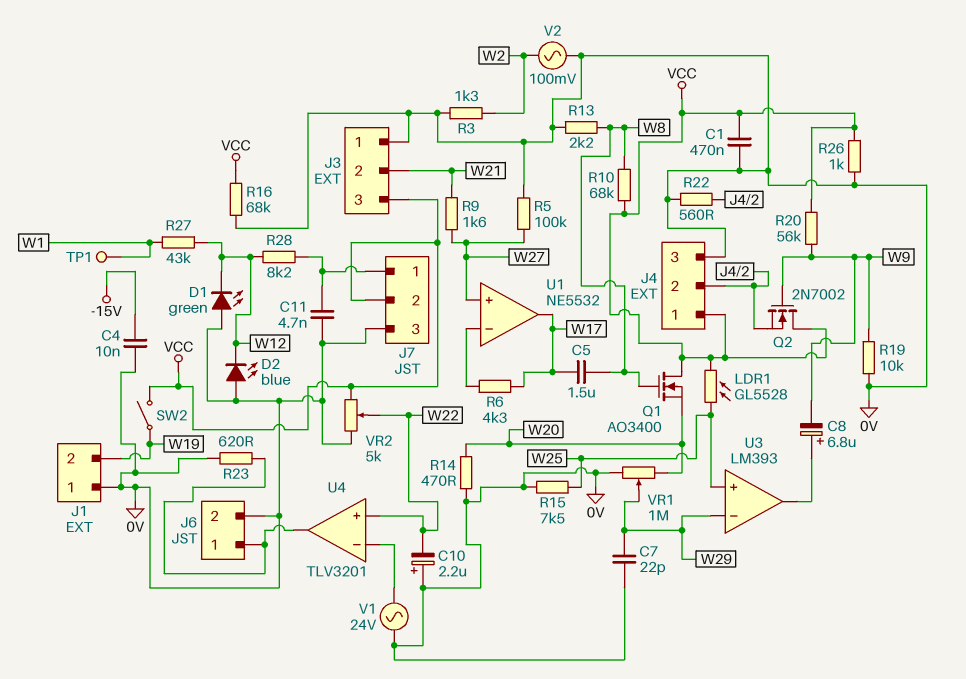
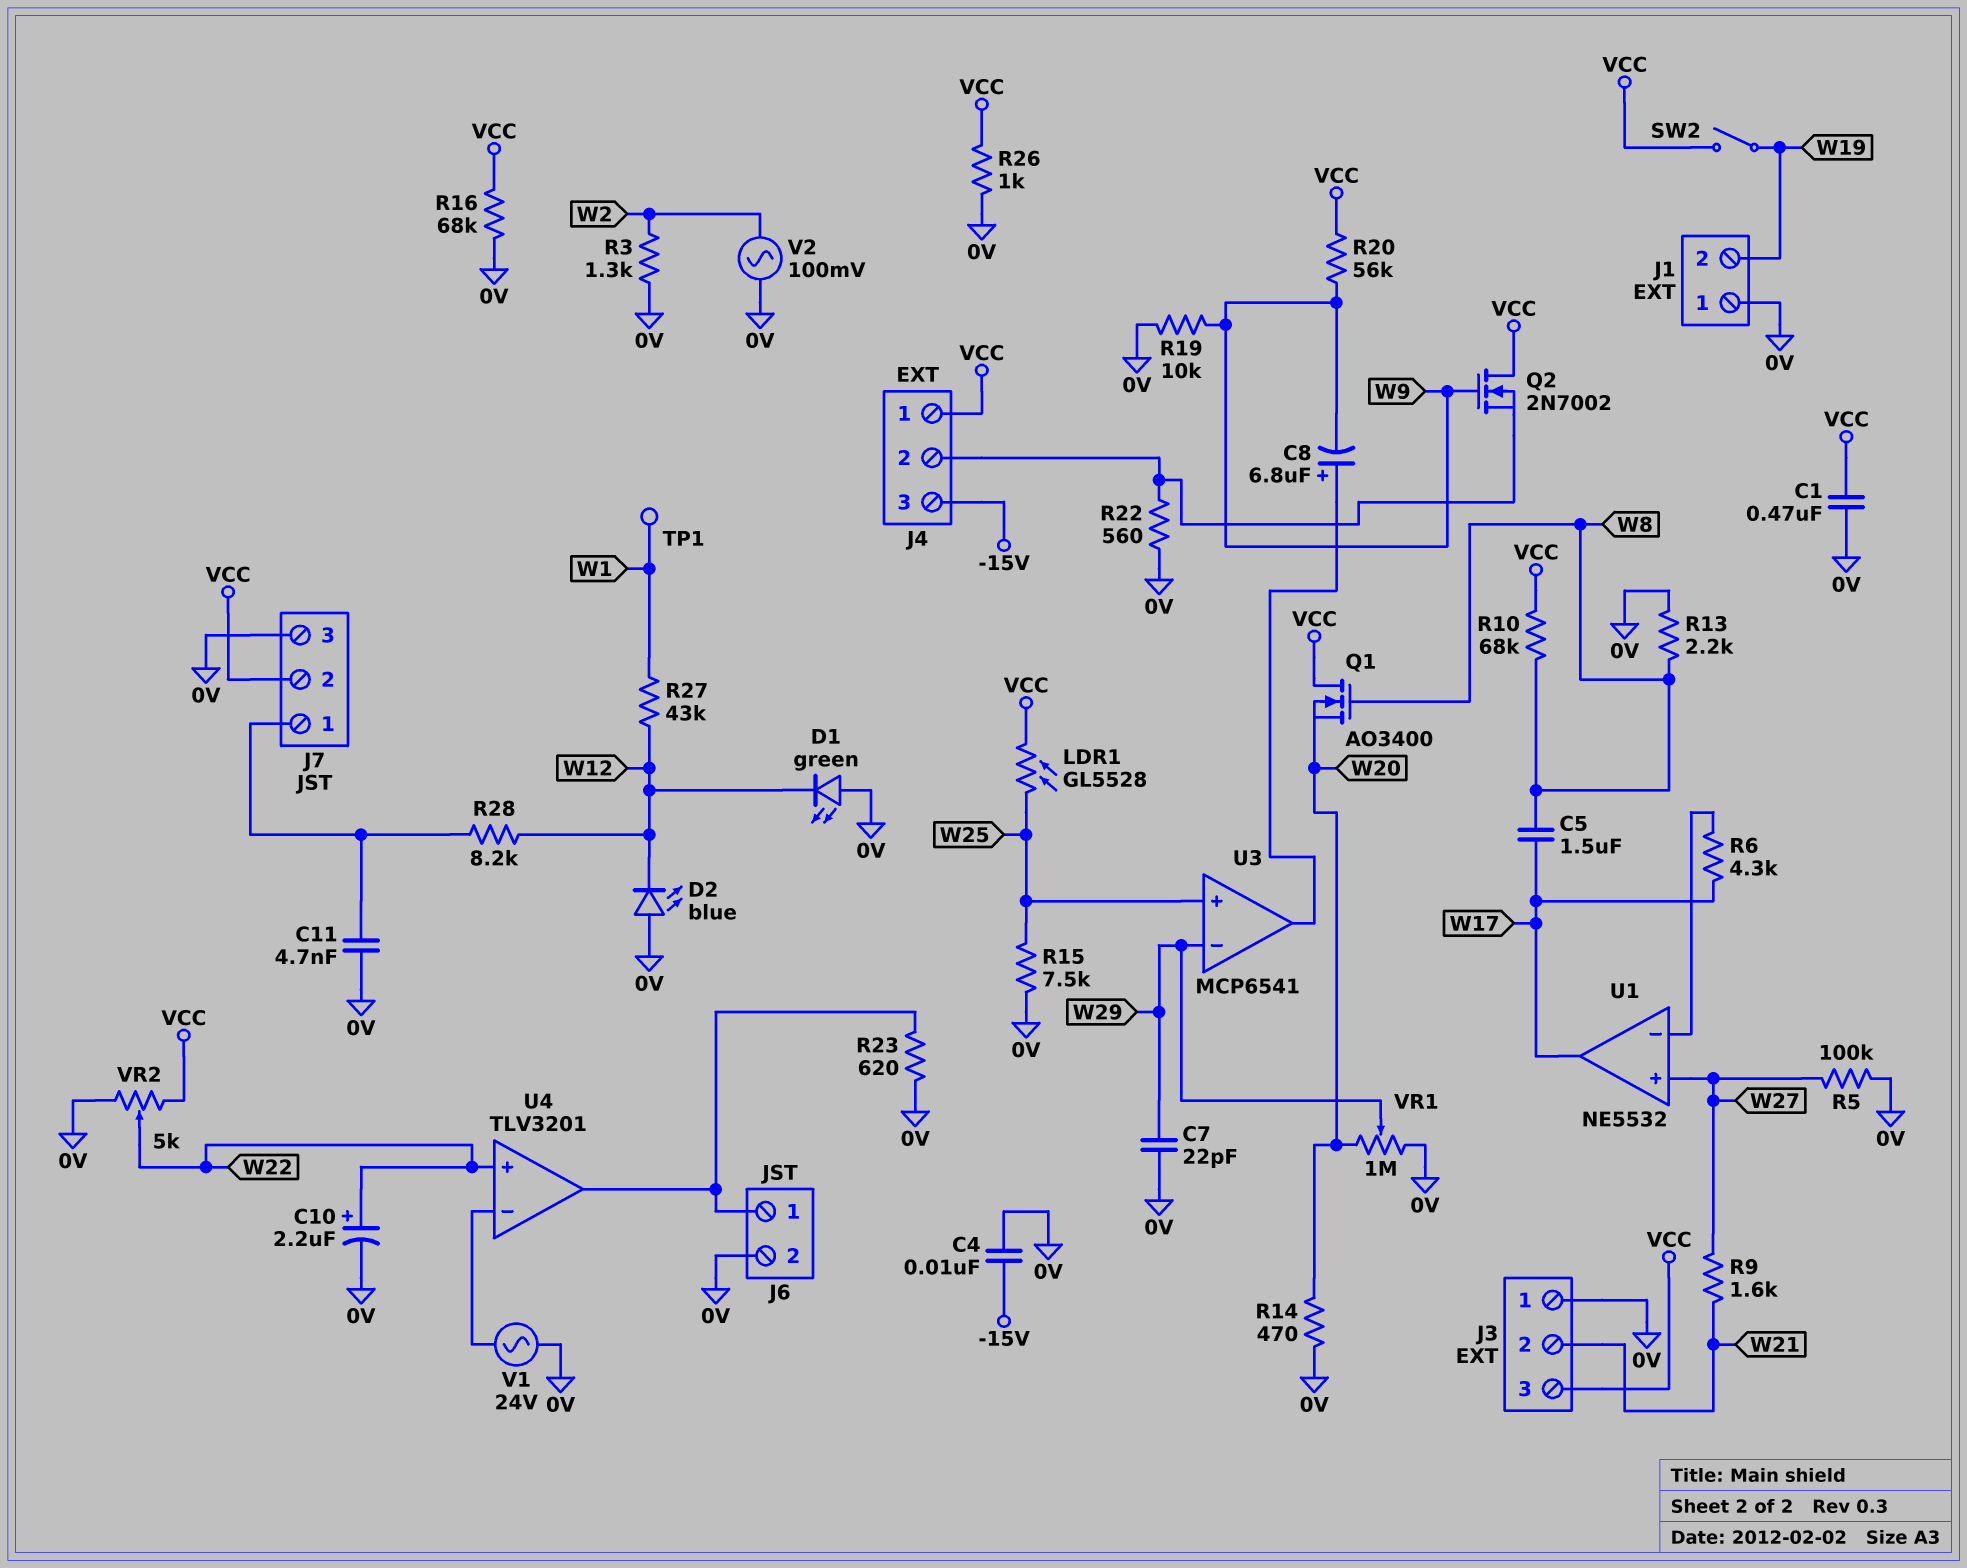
C10: 2.2uF (plus 0V, minus W22) -> 2.2uF (plus W22, minus 0V)
J4 pin 3: 0V -> -15V
U3: LM393 -> MCP6541

